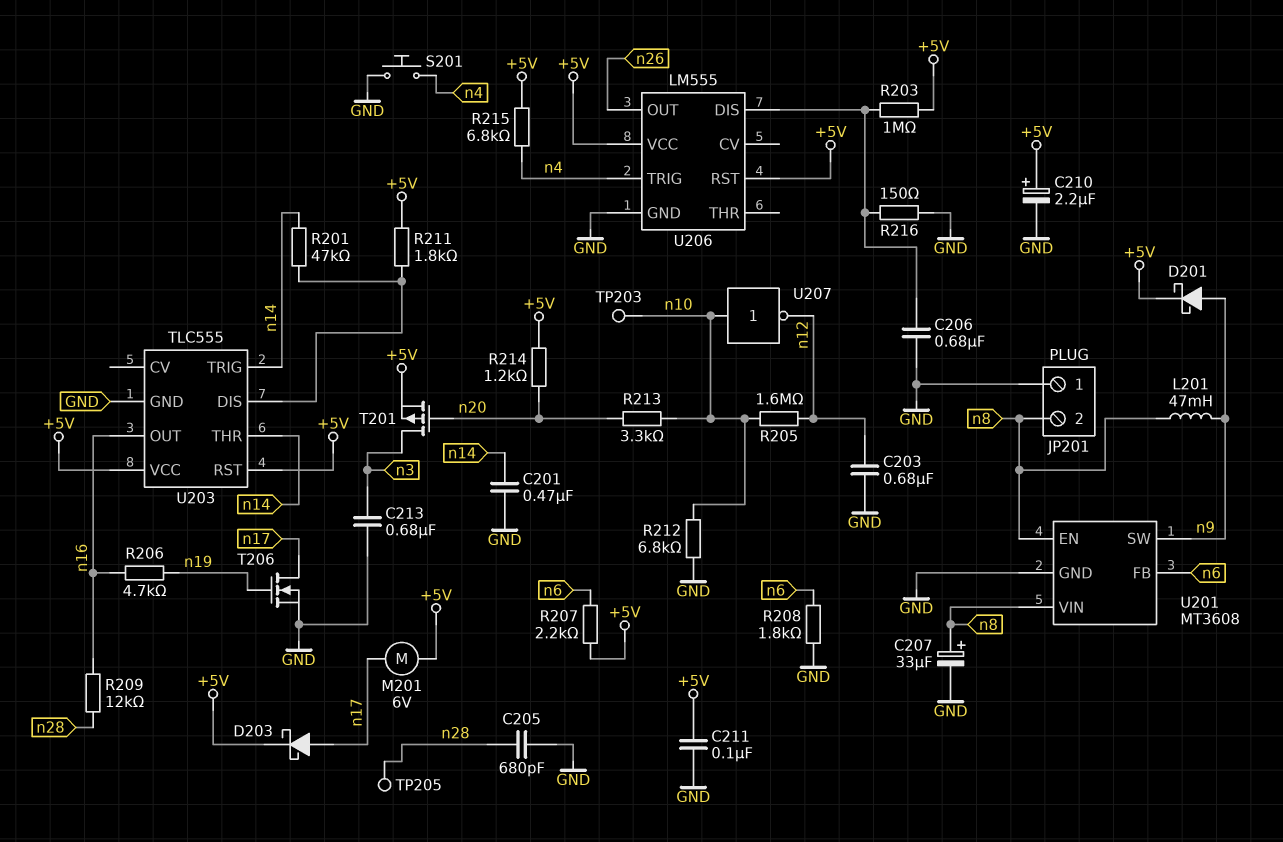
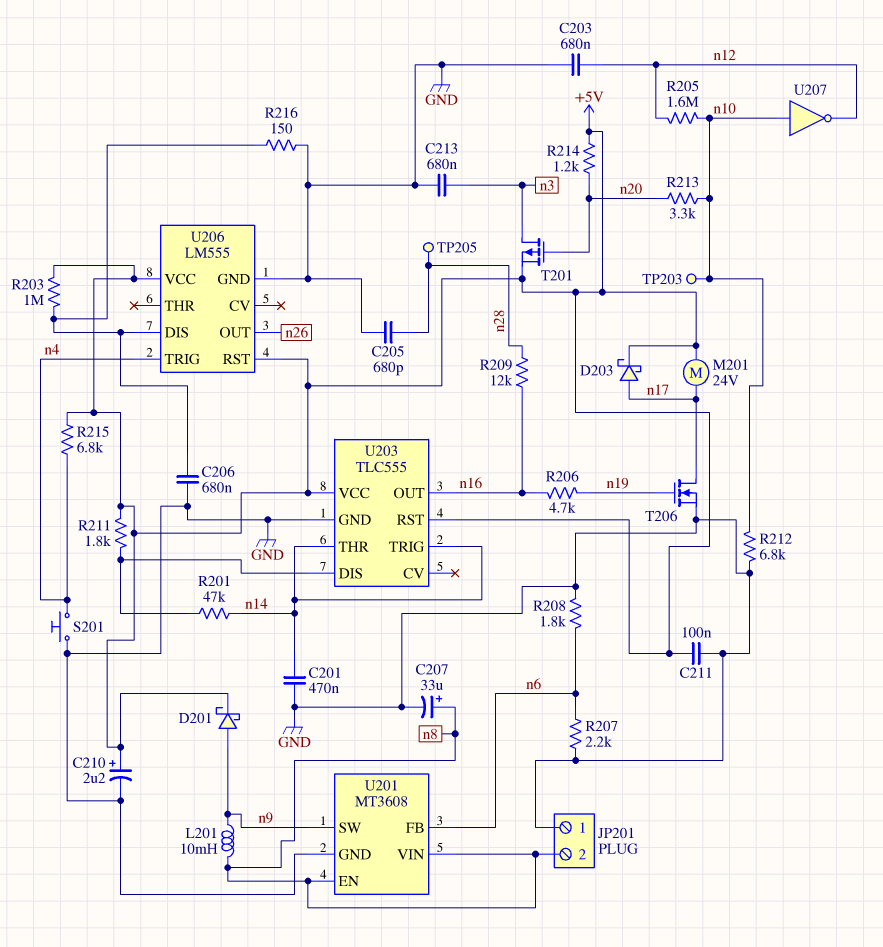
L201: 47mH (n8, n9) -> 10mH (n8, n9)
M201: motor 6V (+5V, n17) -> motor 24V (+5V, n17)
R207: 2.2k (+5V, n6) -> 2.2k (GND, n6)

